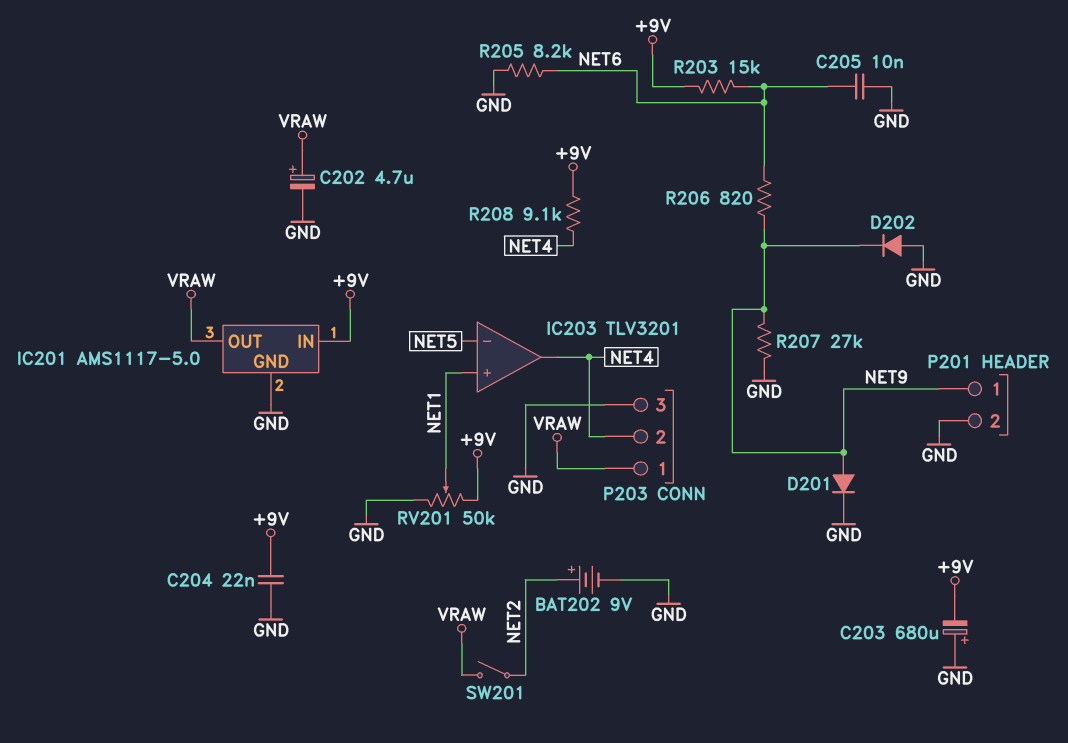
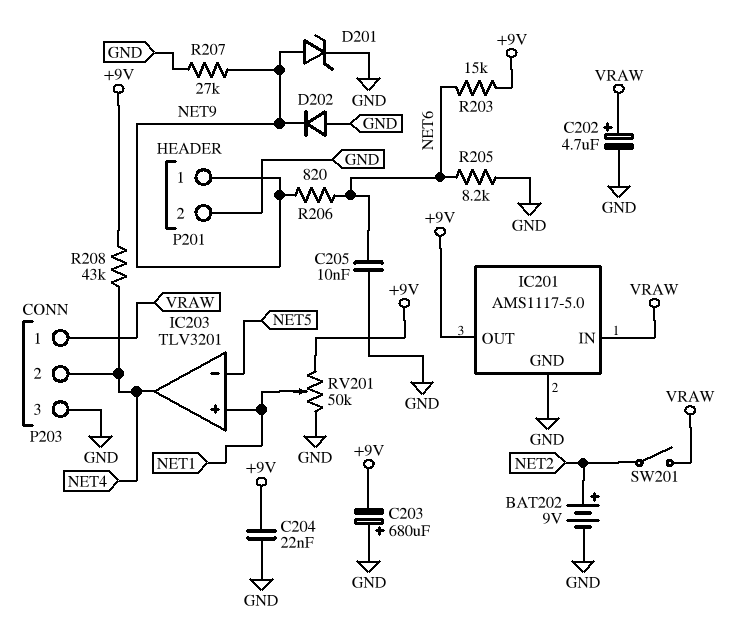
D201: diode (A NET9, K GND) -> zener (A NET9, K GND)
IC201 pin IN: +9V -> VRAW
IC201 pin OUT: VRAW -> +9V
R208: 9.1k (+9V, NET4) -> 43k (+9V, NET4)

